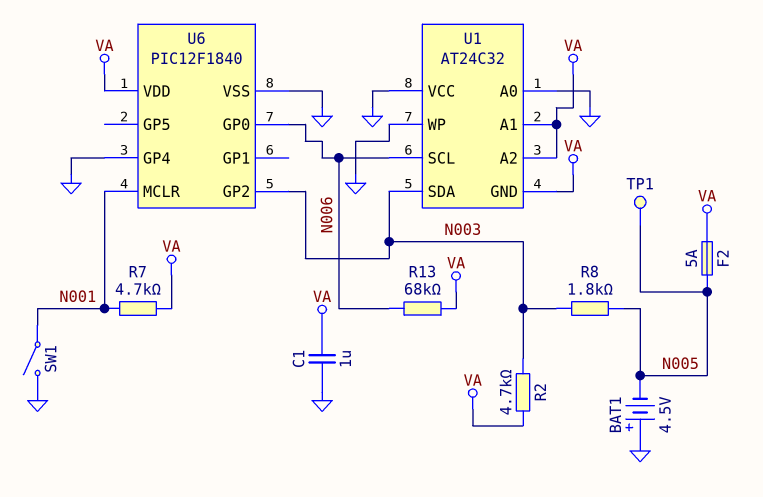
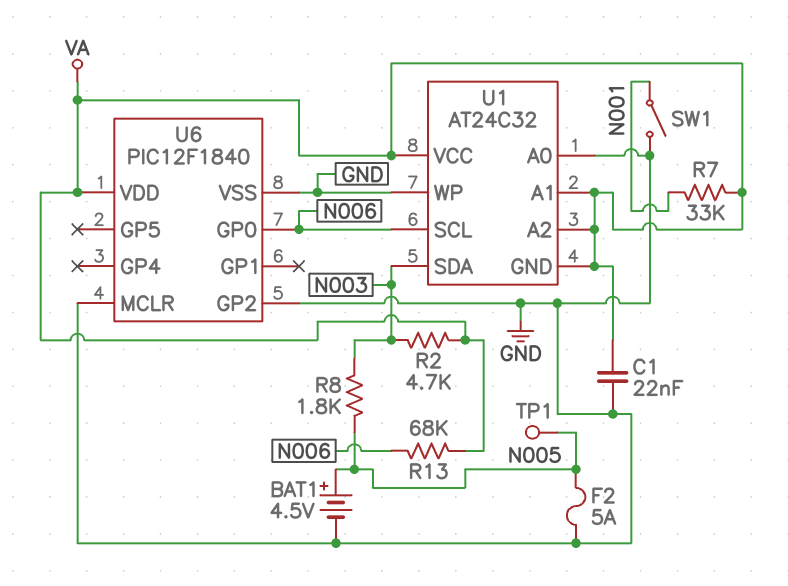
BAT1: 4.5V (plus GND, minus N005) -> 4.5V (plus N005, minus GND)
C1: 1uF (GND, VA) -> 22nF (GND, VA)
F2: 5A (N005, VA) -> 5A (GND, N005)
R7: 4.7k (N001, VA) -> 33k (N001, VA)
U1 pin VCC: GND -> VA
U6 pin GP2: N003 -> GND
U6 pin GP4: GND -> none
U6 pin MCLR: N001 -> GND

